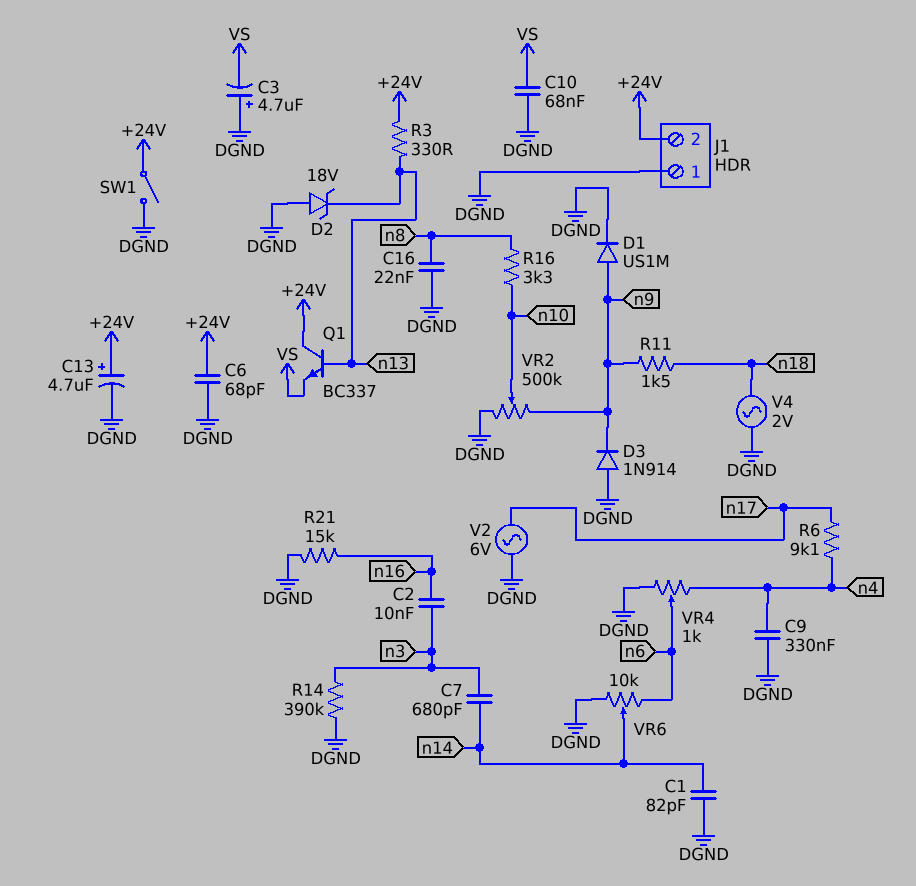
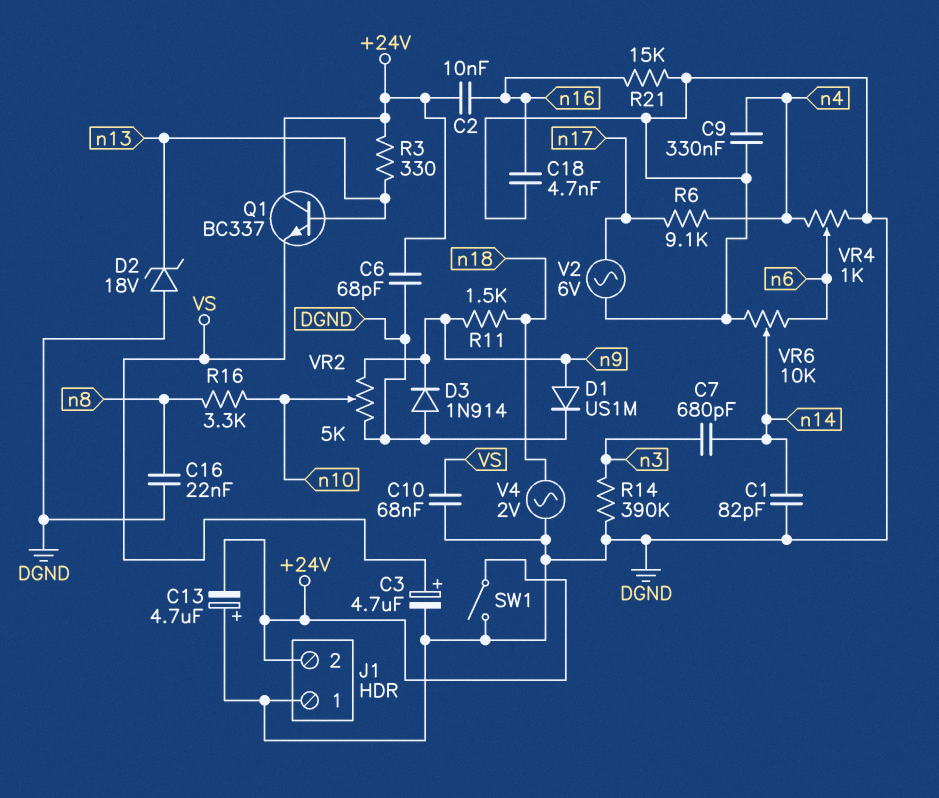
C2: 10nF (n3, n16) -> 10nF (+24V, n16)
C3: 4.7uF (plus DGND, minus VS) -> 4.7uF (plus VS, minus DGND)
C13: 4.7uF (plus +24V, minus DGND) -> 4.7uF (plus DGND, minus +24V)
C18: none -> 4.7nF (DGND, n16)
VR2: 500k (DGND, n9, wiper n10) -> 5k (DGND, n9, wiper n10)

